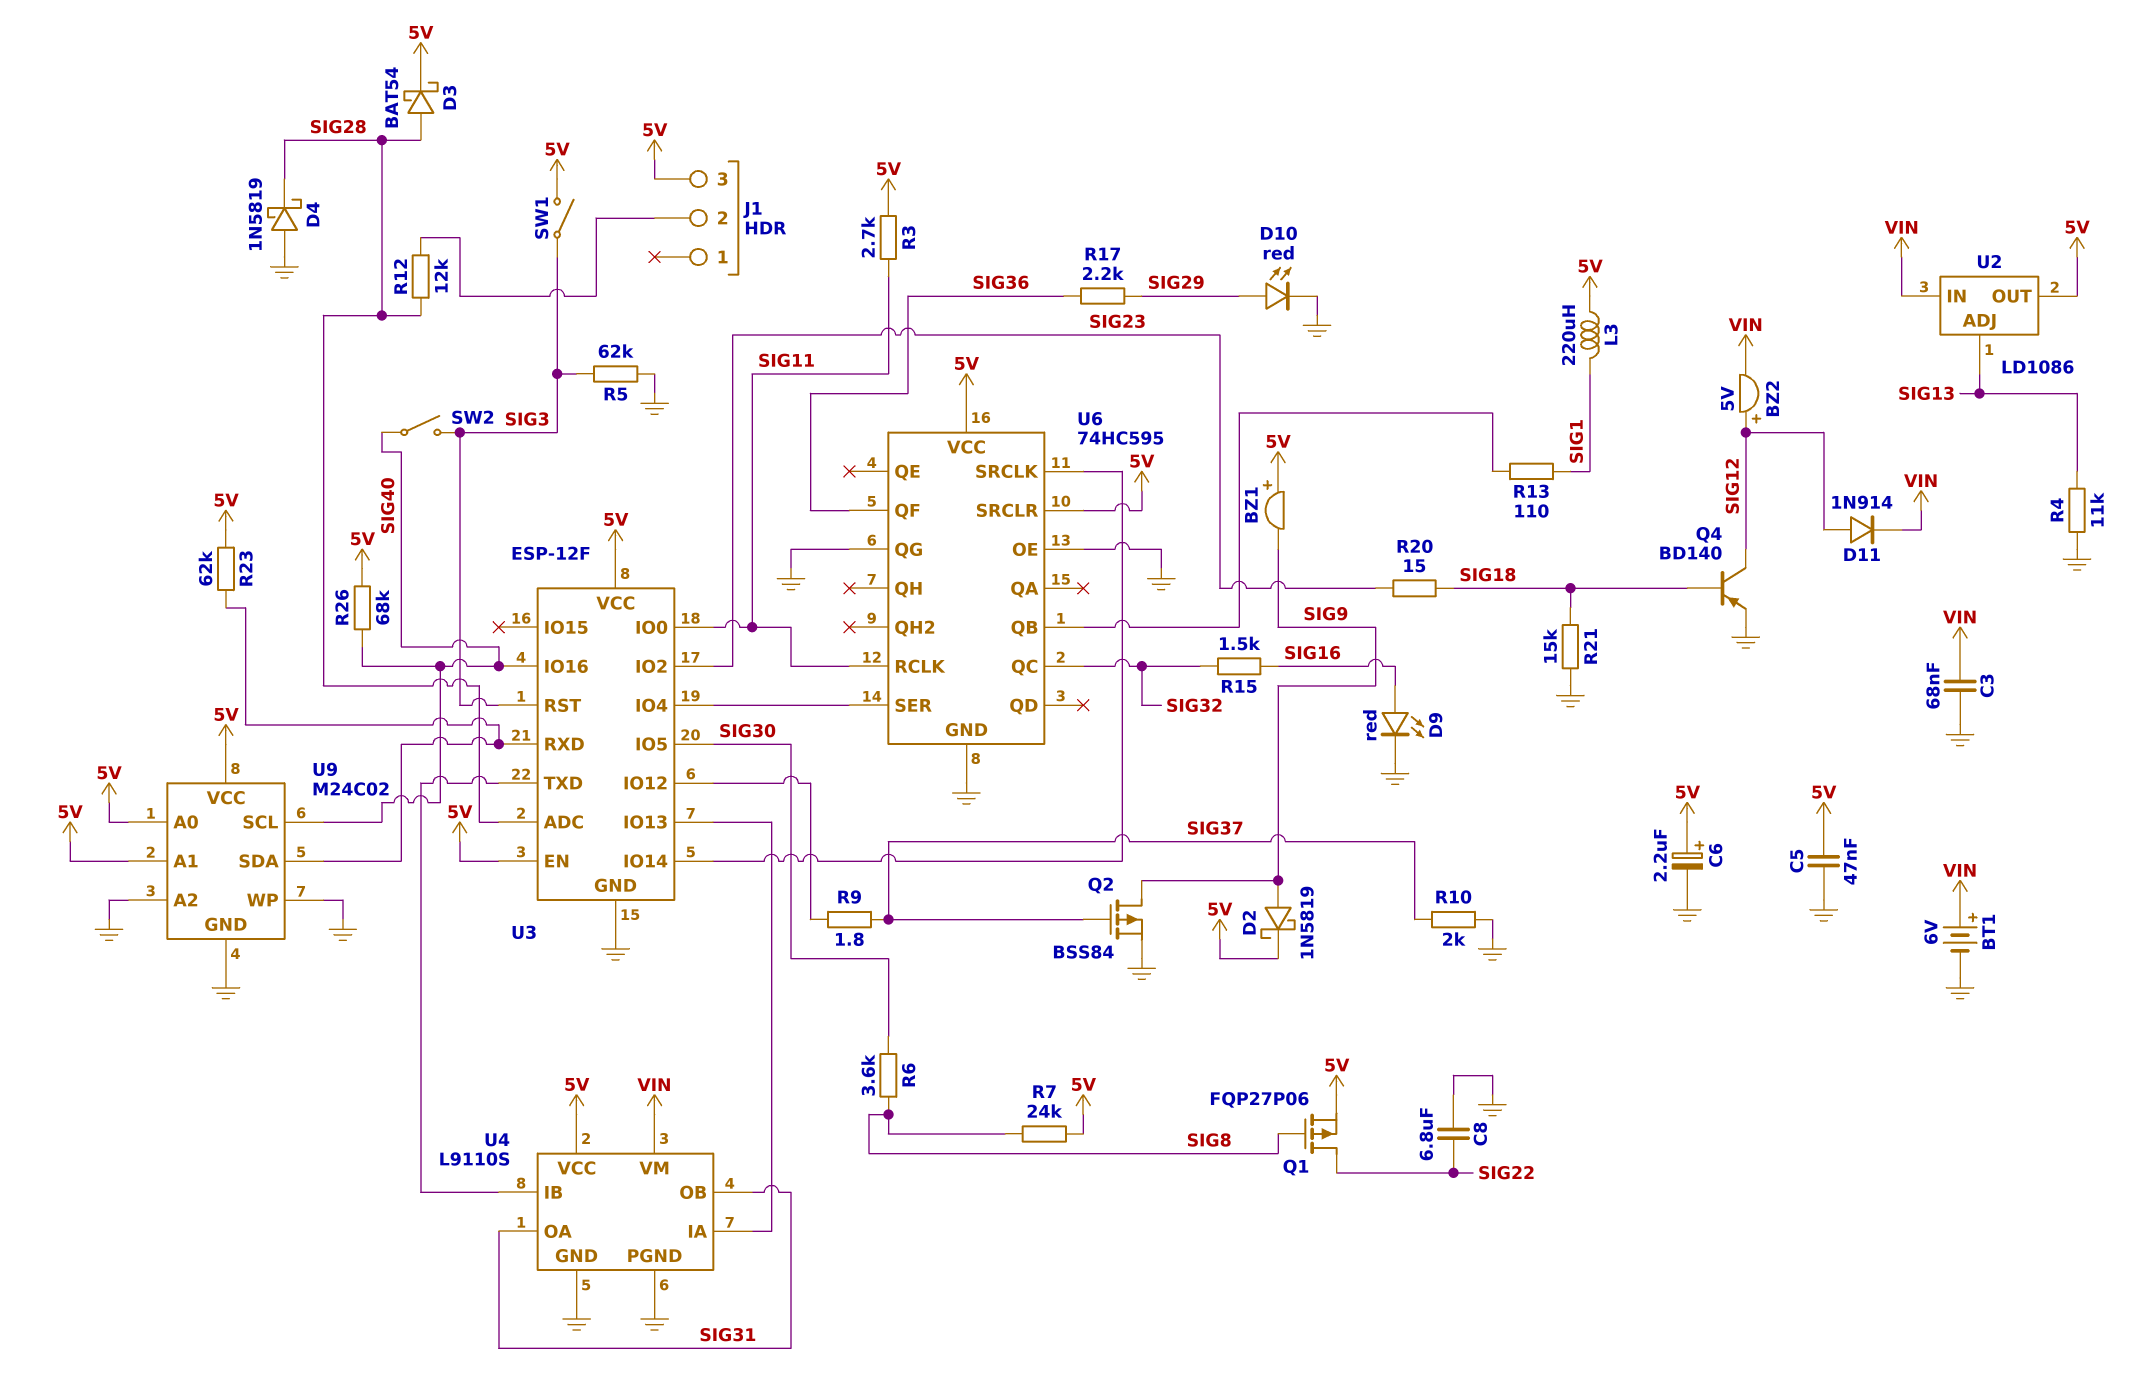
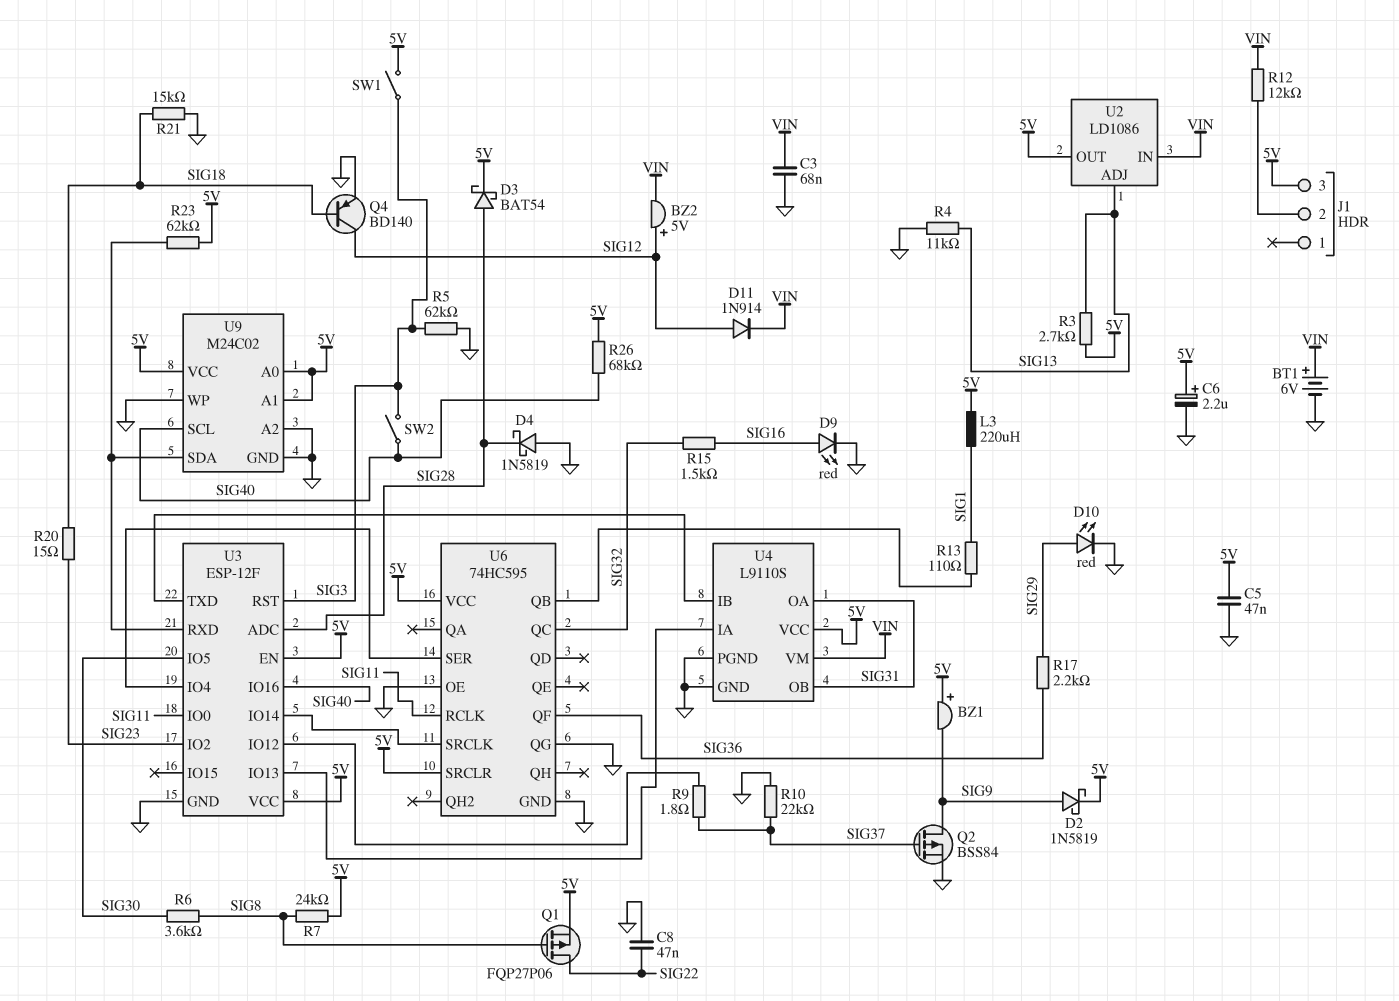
C8: 6.8uF (GND, SIG22) -> 47nF (GND, SIG22)
R3: 2.7k (5V, SIG11) -> 2.7k (5V, SIG13)
R10: 2k (GND, SIG37) -> 22k (GND, SIG37)
R12: 12k (J1/2, SIG28) -> 12k (J1/2, VIN)

